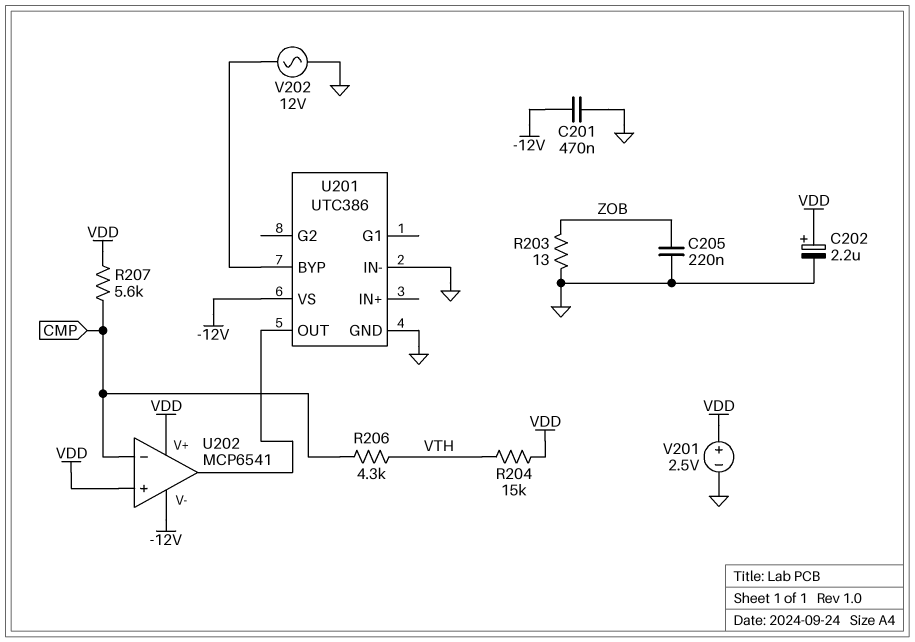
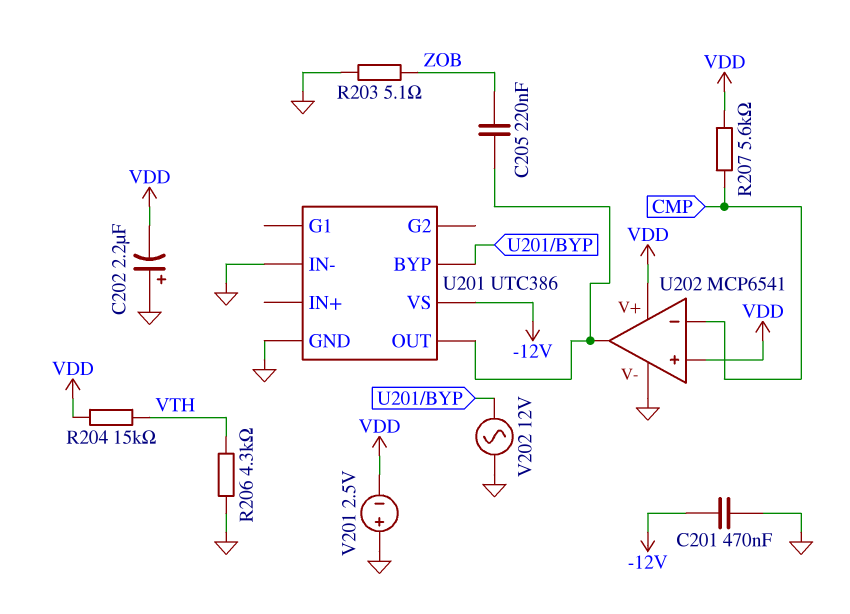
C202: 2.2uF (plus VDD, minus GND) -> 2.2uF (plus GND, minus VDD)
C205: 220nF (GND, ZOB) -> 220nF (U201/OUT, ZOB)
R203: 13 (GND, ZOB) -> 5.1 (GND, ZOB)
R206: 4.3k (CMP, VTH) -> 4.3k (GND, VTH)
U202 pin V-: -12V -> GND
V201: 2.5V (plus VDD, minus GND) -> 2.5V (plus GND, minus VDD)

